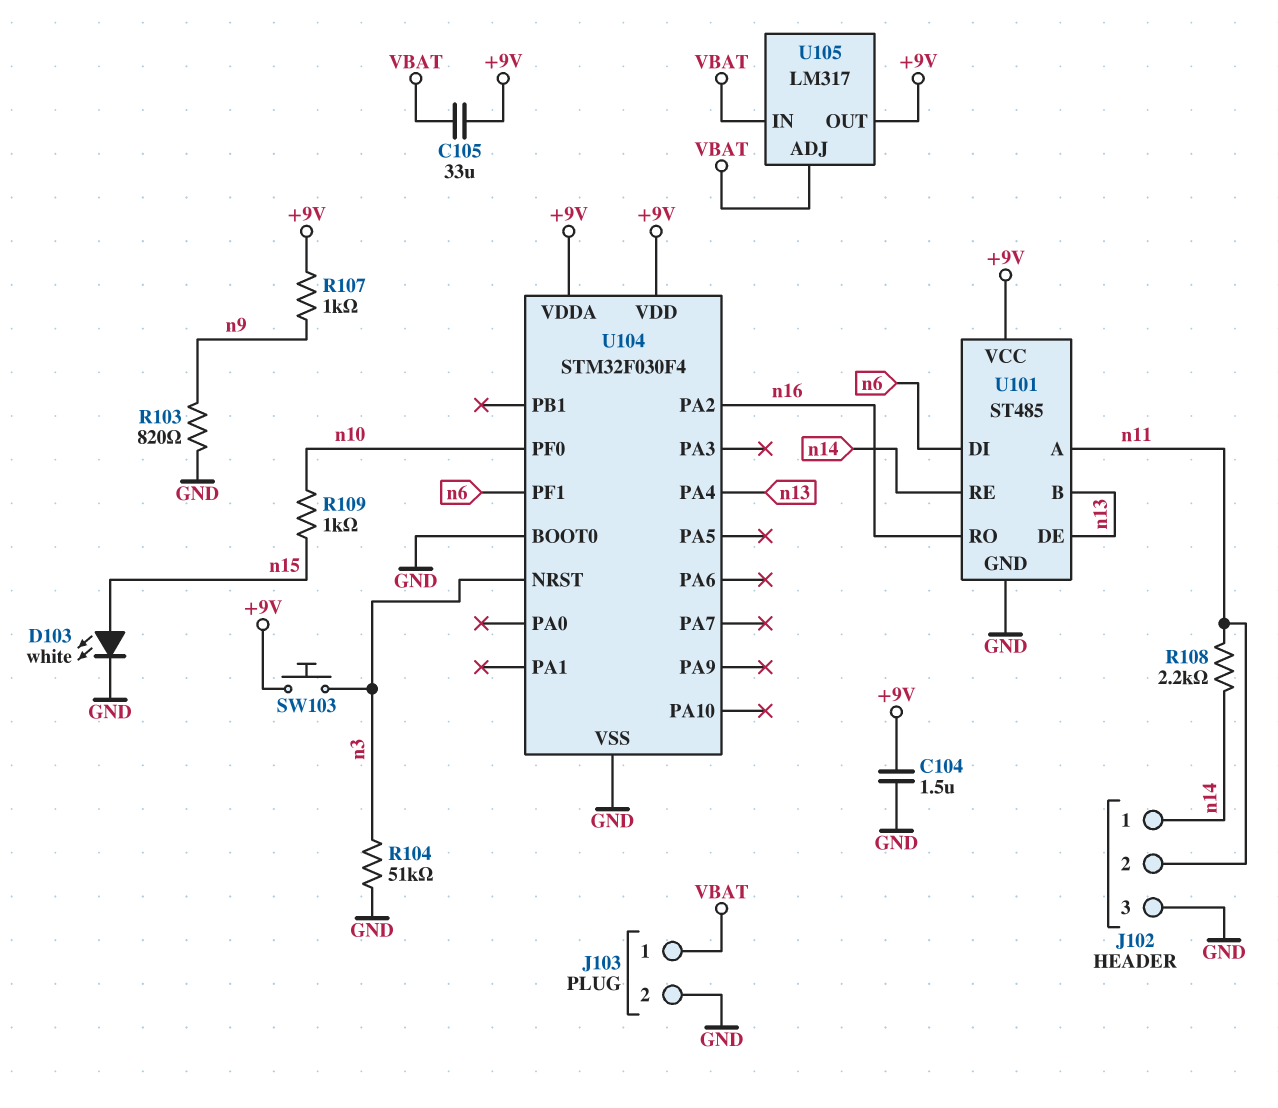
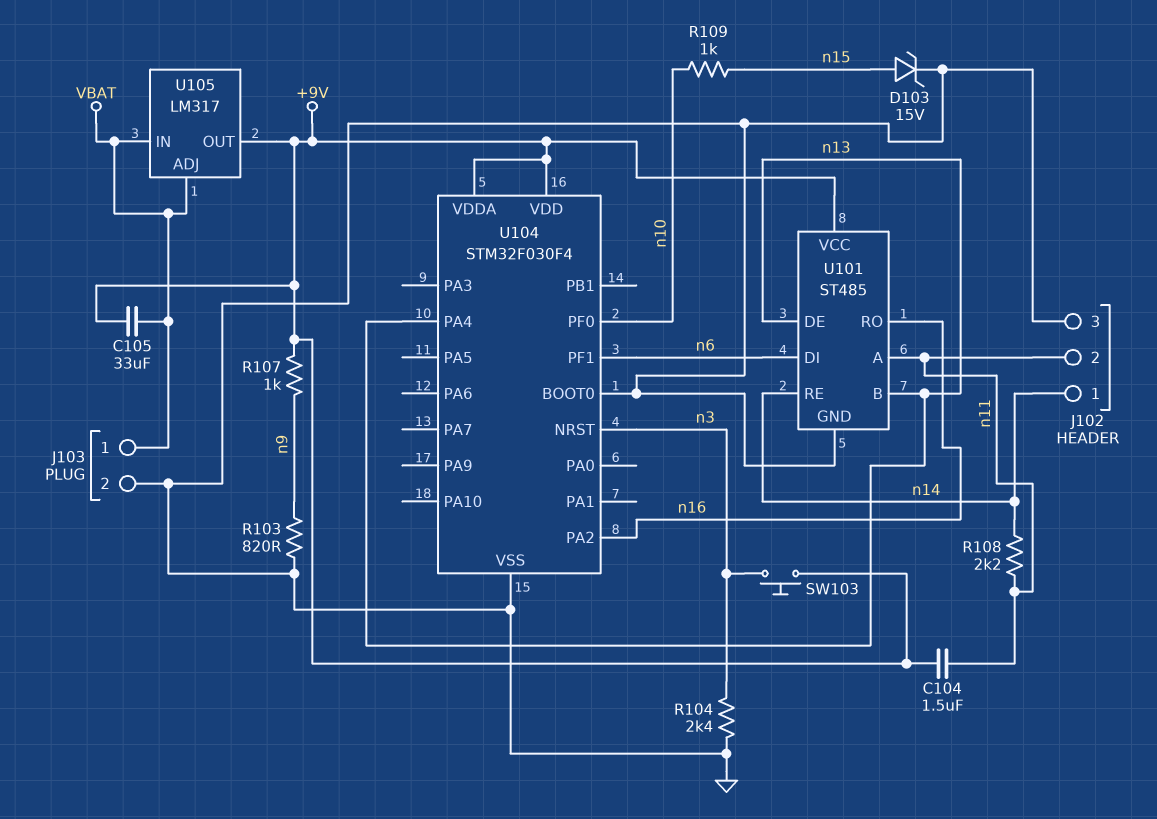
C104: 1.5uF (+9V, GND) -> 1.5uF (+9V, n11)
D103: LED white (A n15, K GND) -> zener 15V (A n15, K GND)
R104: 51k (GND, n3) -> 2.4k (GND, n3)

